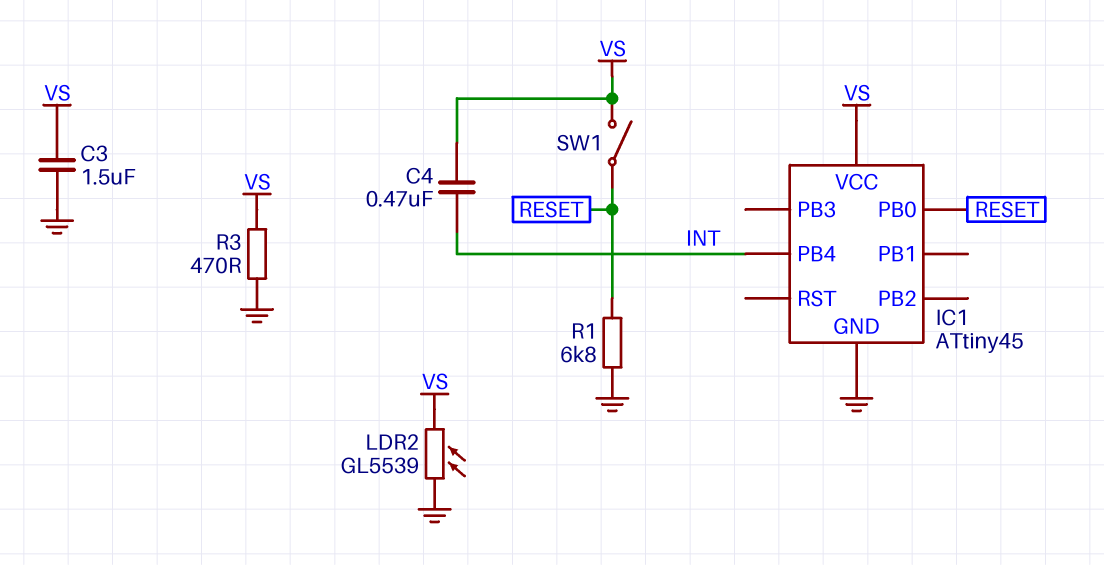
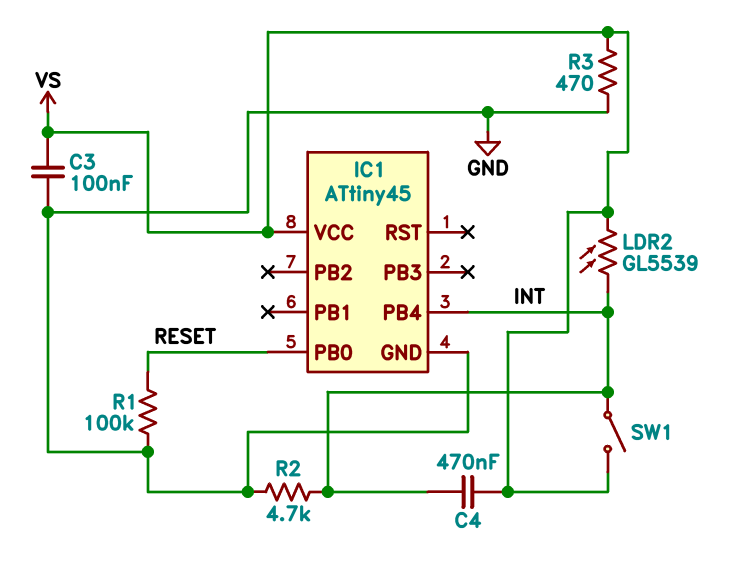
C3: 1.5uF (GND, VS) -> 100nF (GND, VS)
LDR2: GL5539 (GND, VS) -> GL5539 (INT, VS)
R1: 6.8k (GND, RESET) -> 100k (GND, RESET)
R2: none -> 4.7k (GND, INT)
SW1: switch (RESET, VS) -> switch (INT, VS)

